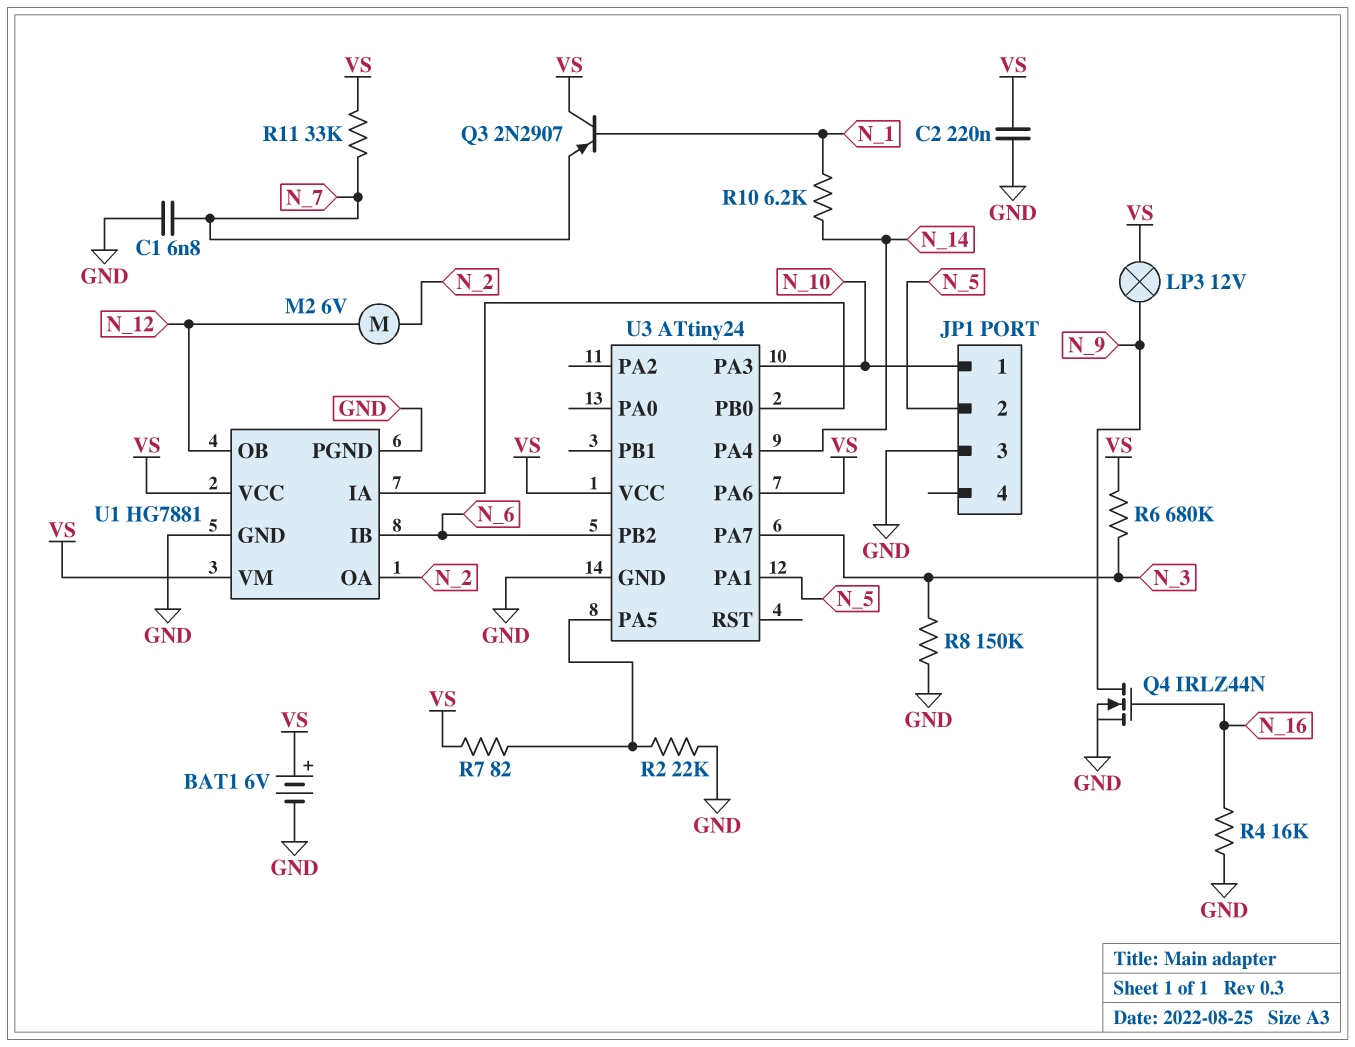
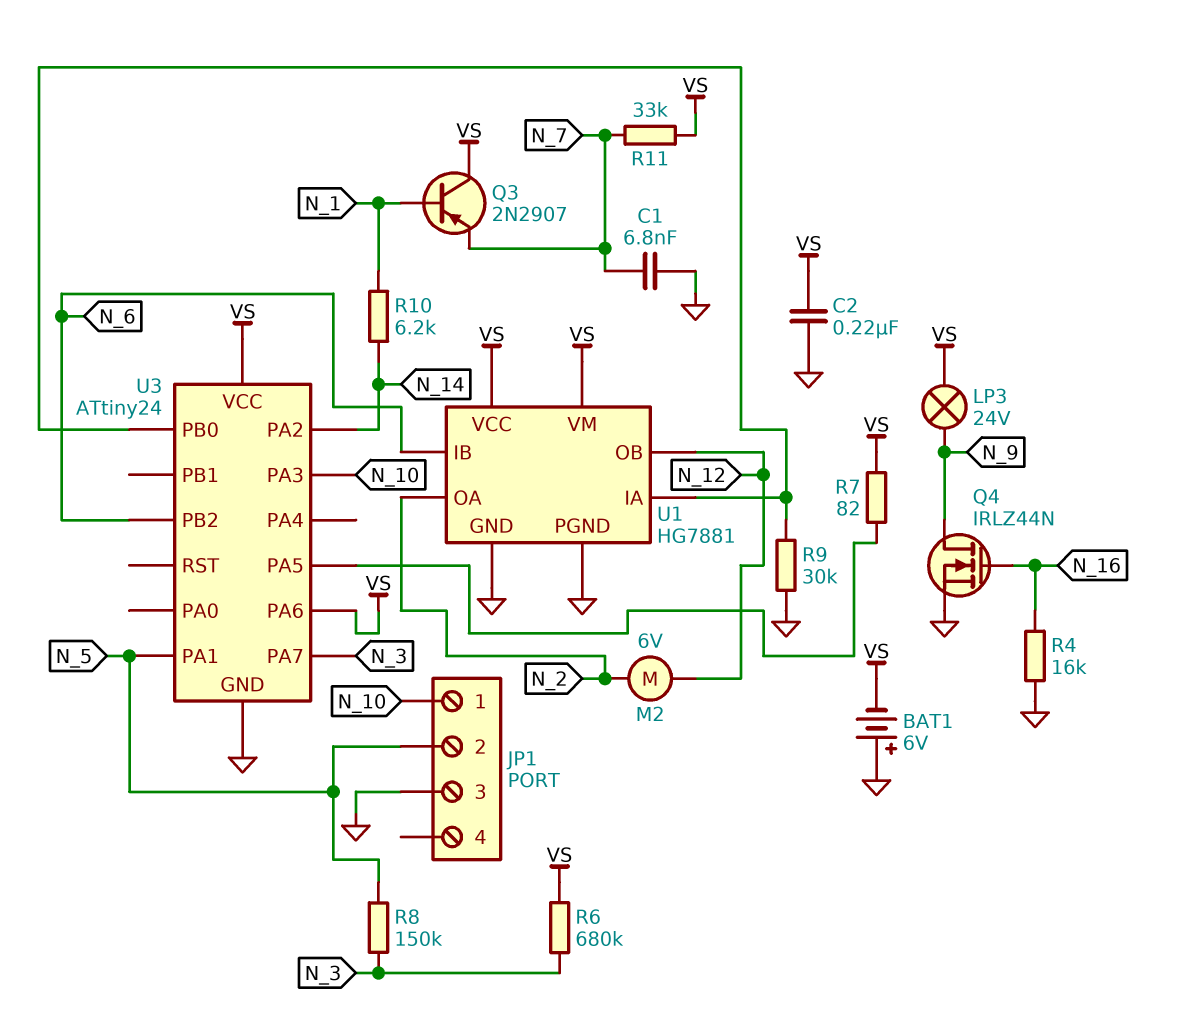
BAT1: 6V (plus VS, minus GND) -> 6V (plus GND, minus VS)
LP3: lamp 12V (N_9, VS) -> lamp 24V (N_9, VS)
R2: 22k (GND, U3/PA5) -> none
R8: 150k (GND, N_3) -> 150k (N_3, N_5)
R9: none -> 30k (GND, U1/IA)
U3 pin PA2: none -> N_14
U3 pin PA4: N_14 -> none

